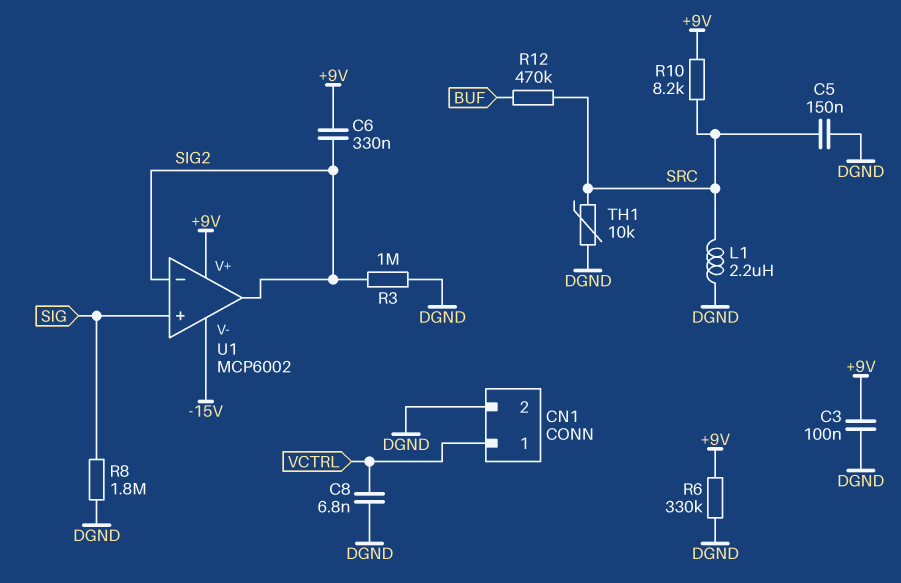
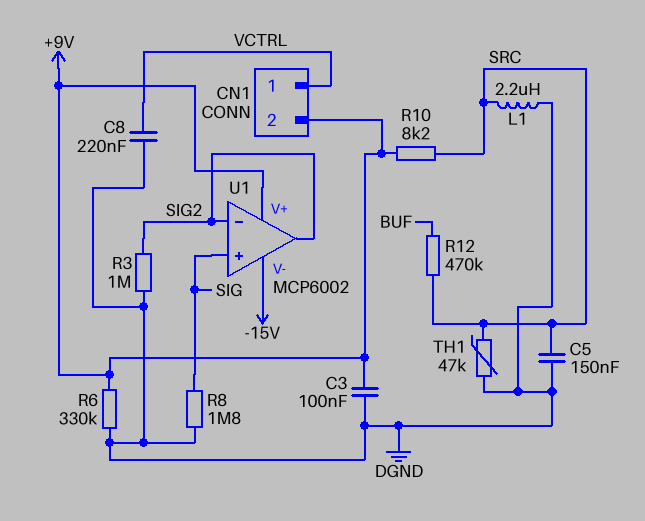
C6: 330nF (+9V, SIG2) -> none
C8: 6.8nF (DGND, VCTRL) -> 220nF (DGND, VCTRL)
CN1 pin 2: DGND -> +9V
TH1: 10k (DGND, SRC) -> 47k (DGND, SRC)

